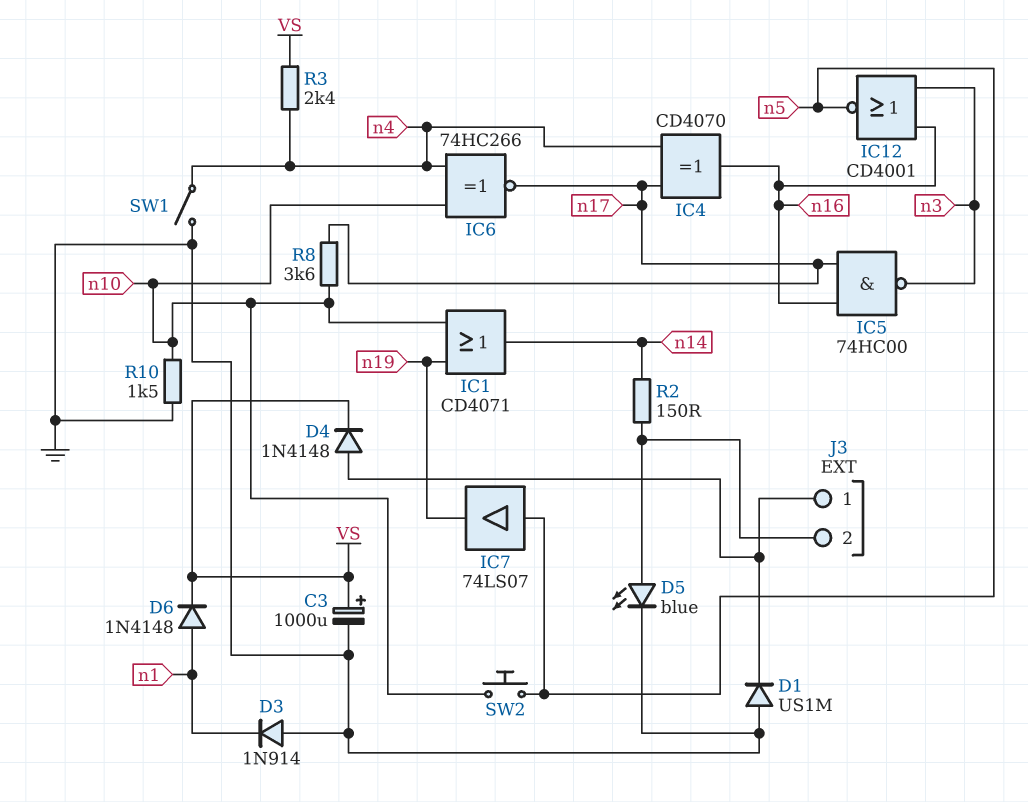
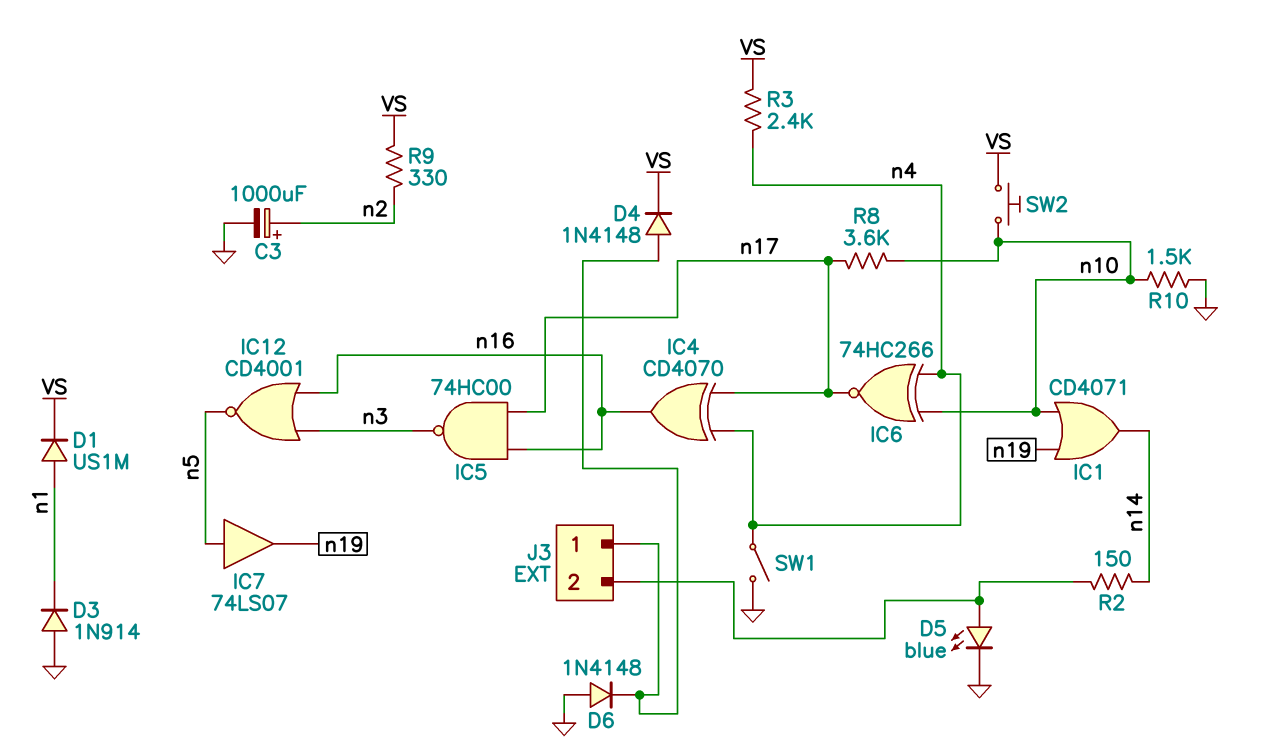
C3: 1000uF (plus VS, minus GND) -> 1000uF (plus n2, minus GND)
D1: diode US1M (A GND, K J3/1) -> diode US1M (A n1, K VS)
D6: diode 1N4148 (A n1, K VS) -> diode 1N4148 (A GND, K J3/1)
R9: none -> 330 (VS, n2)
SW2: button (n5, n10) -> button (VS, n10)

